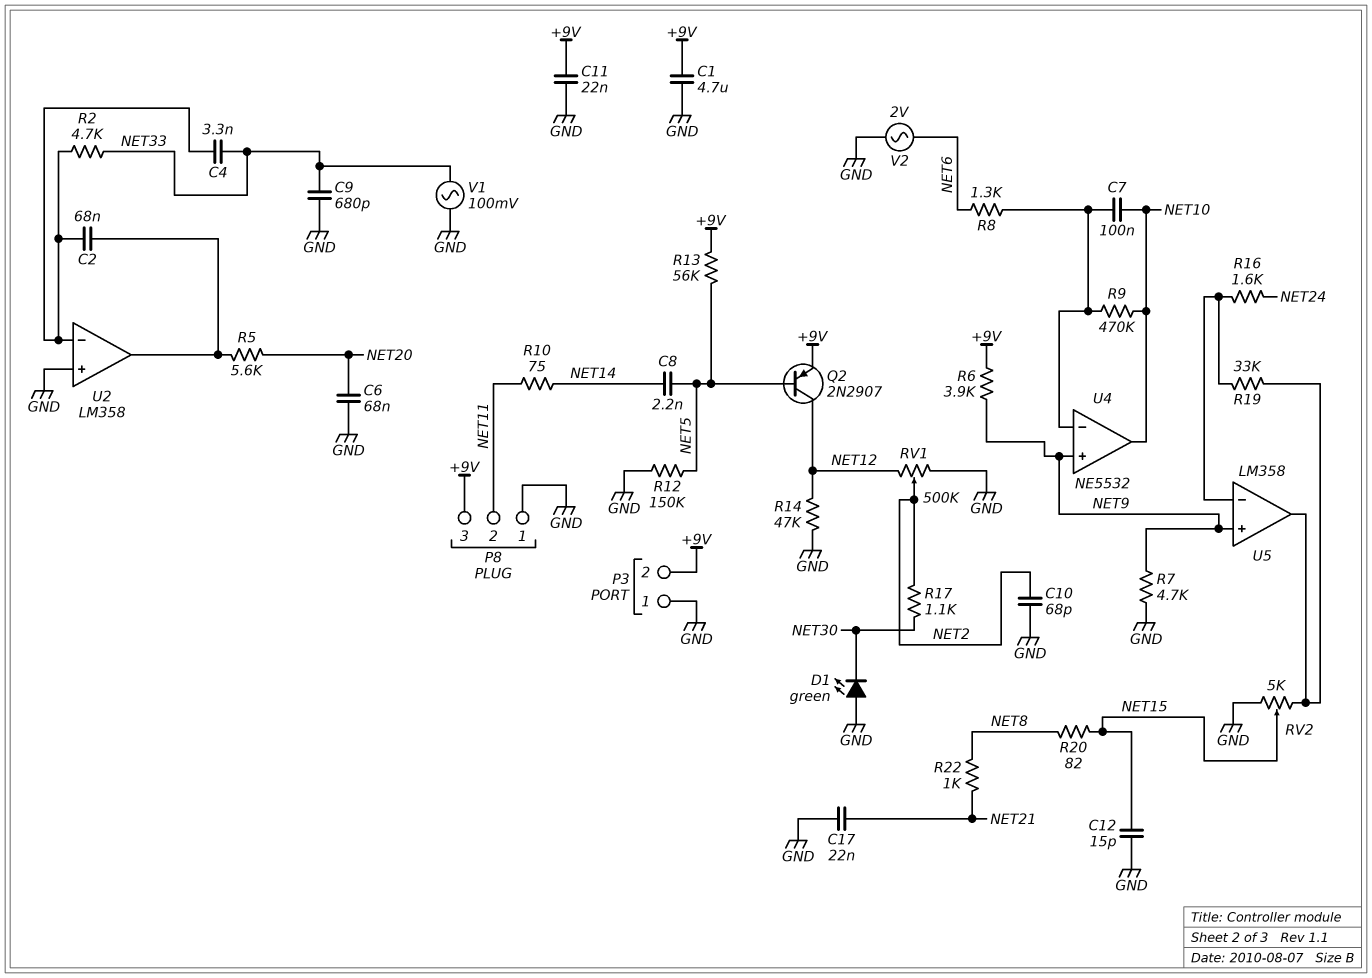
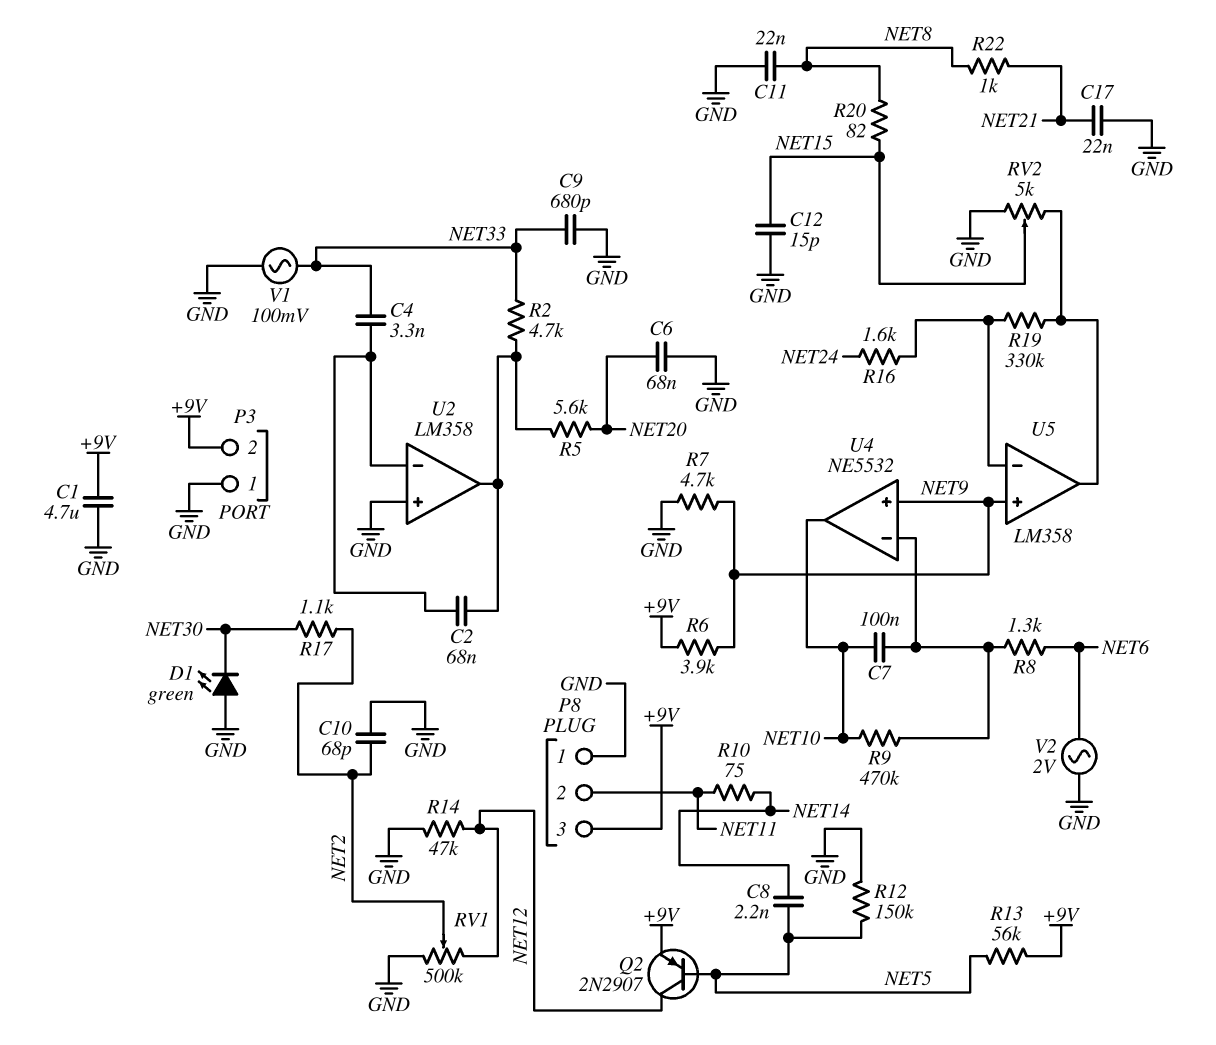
C11: 22nF (+9V, GND) -> 22nF (GND, NET8)
R2: 4.7k (NET33, U2/in-) -> 4.7k (NET33, U2/out)
R19: 33k (U5/in-, U5/out) -> 330k (U5/in-, U5/out)

